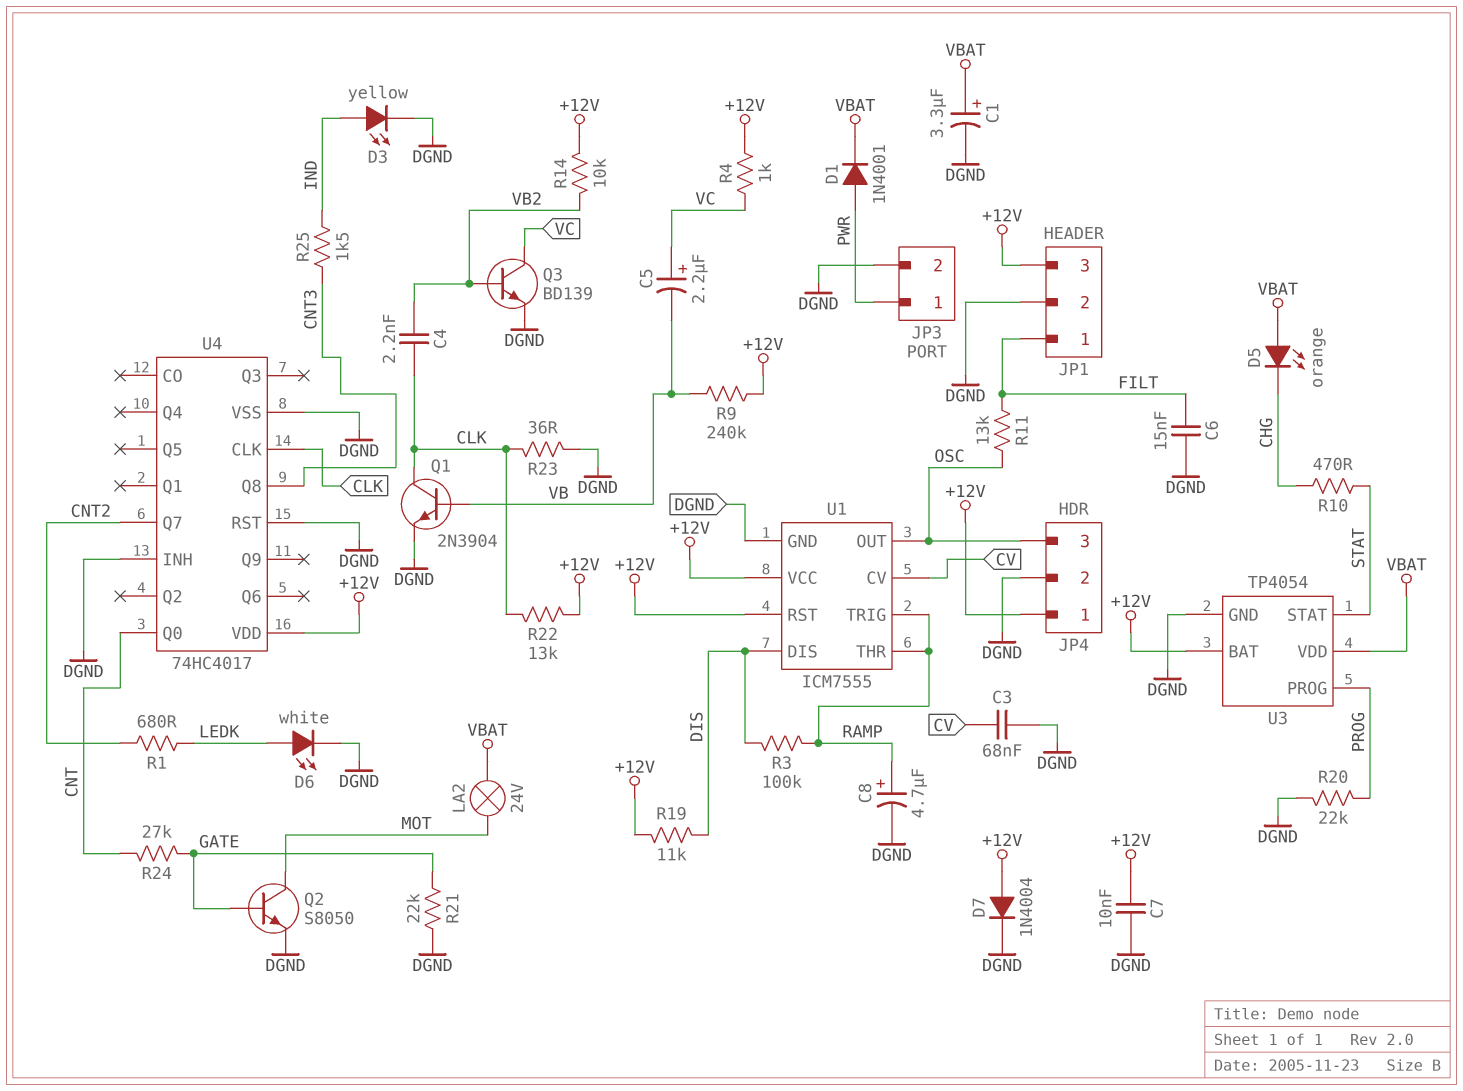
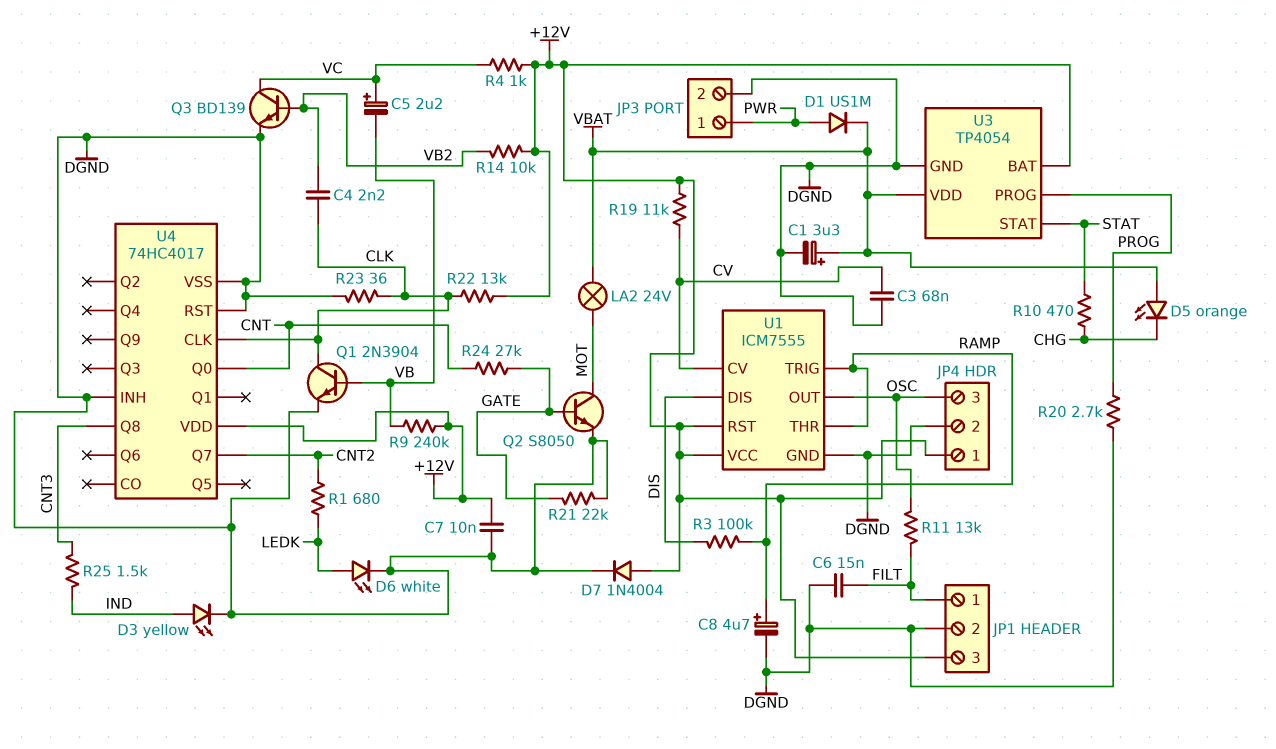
D1: diode 1N4001 (A PWR, K VBAT) -> diode US1M (A PWR, K VBAT)
R19: 11k (+12V, DIS) -> 11k (+12V, CV)
R20: 22k (DGND, PROG) -> 2.7k (DGND, PROG)

